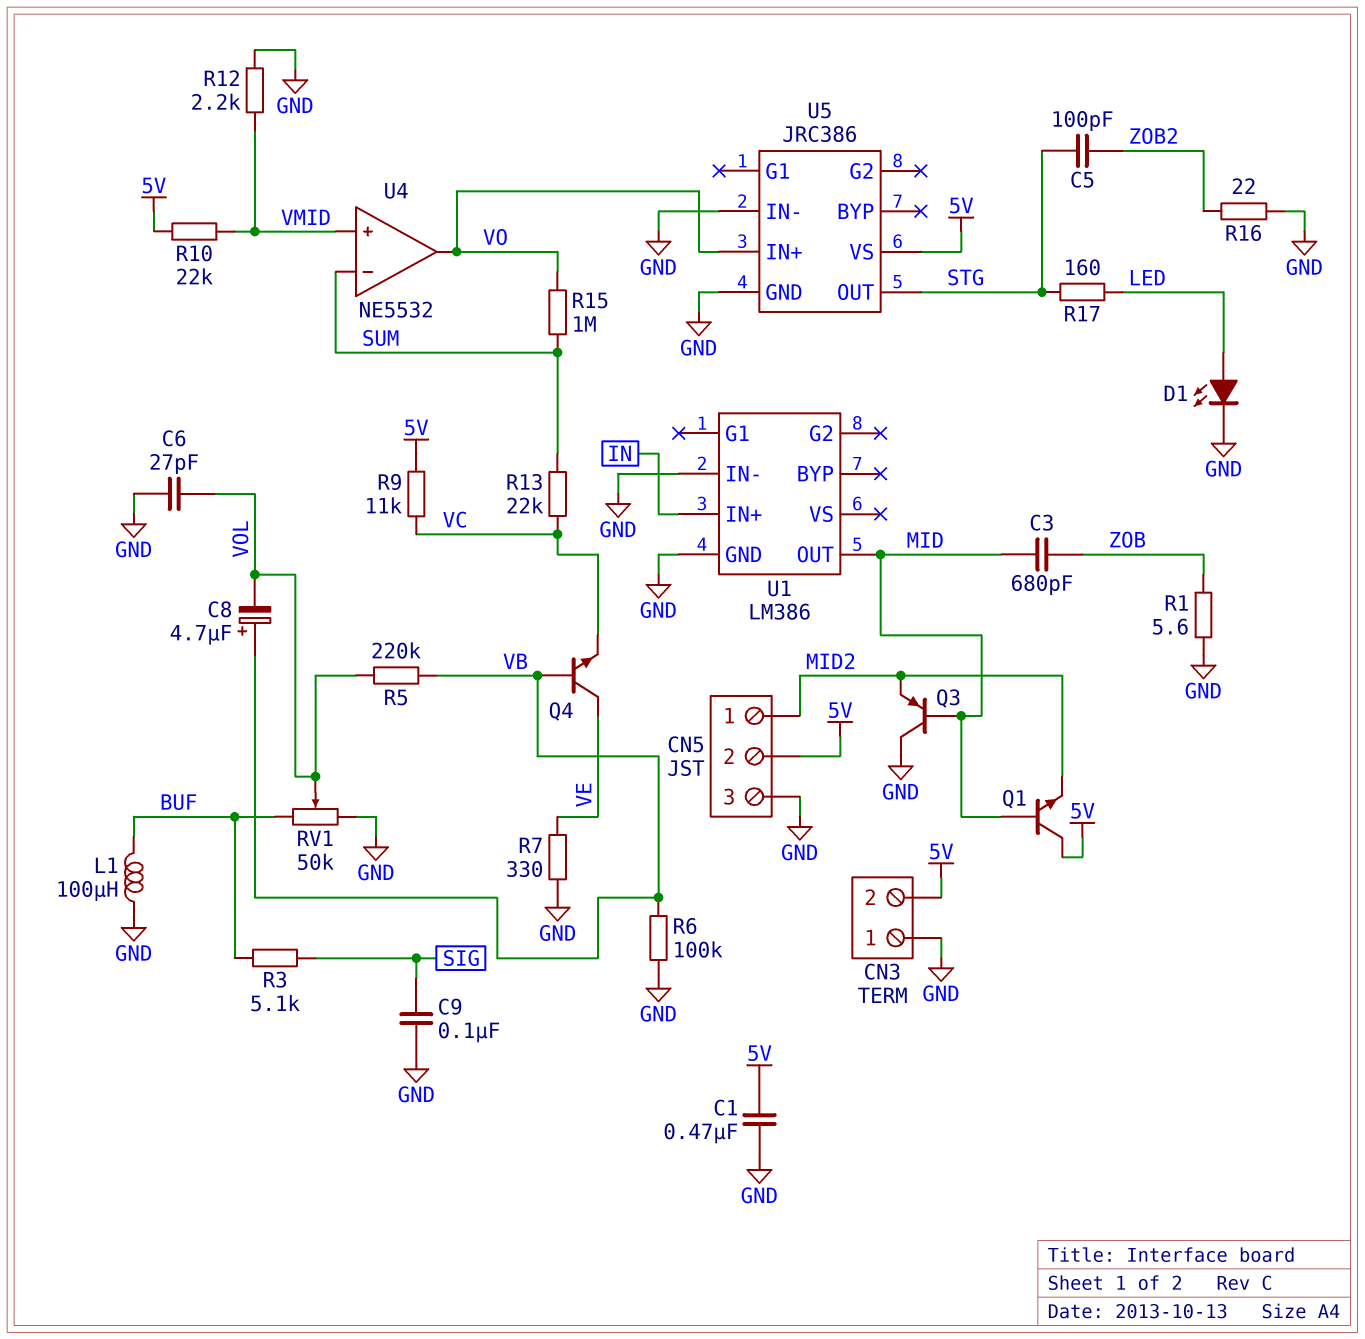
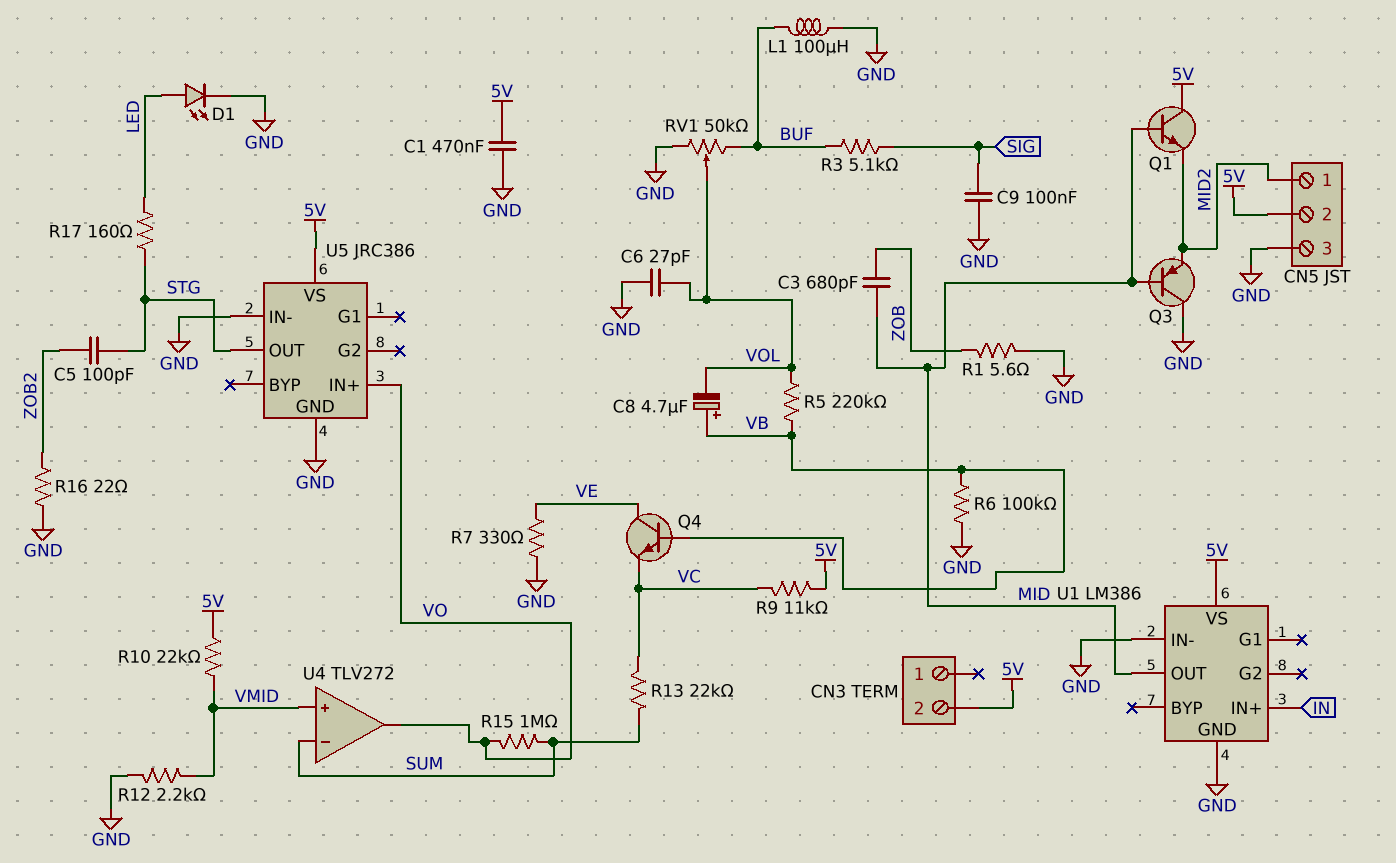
CN3 pin 1: GND -> none
U1 pin VS: none -> 5V
U4: NE5532 -> TLV272

